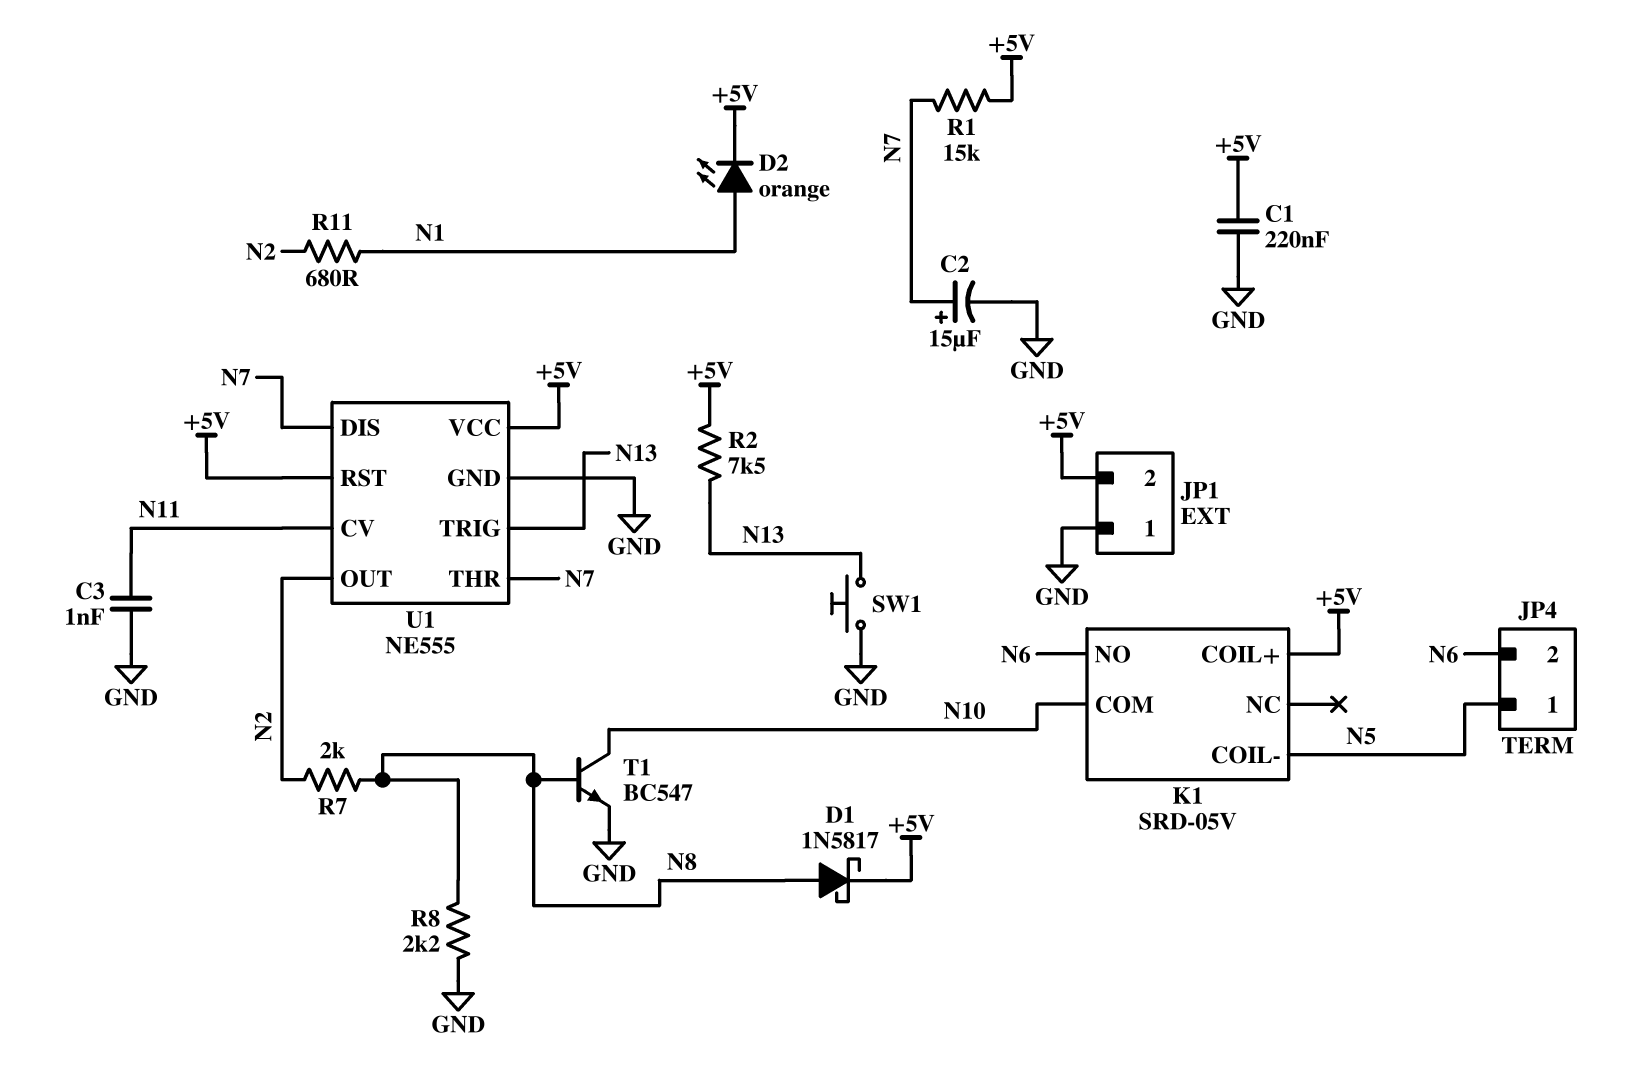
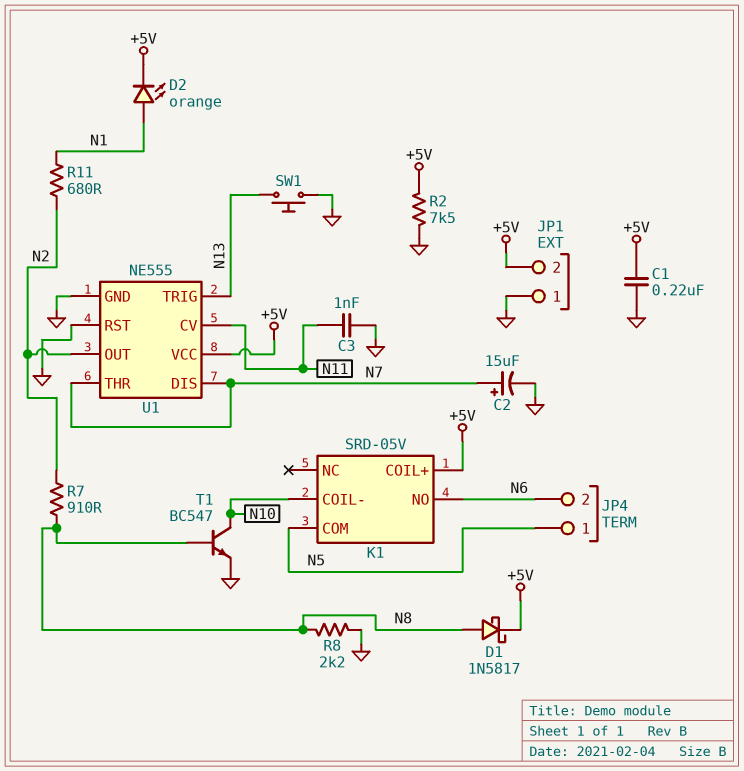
K1 pin COIL-: N5 -> N10
K1 pin COM: N10 -> N5
R1: 15k (+5V, N7) -> none
R2: 7.5k (+5V, N13) -> 7.5k (+5V, GND)
R7: 2k (N2, N8) -> 910 (N2, N8)
U1 pin RST: +5V -> GND

